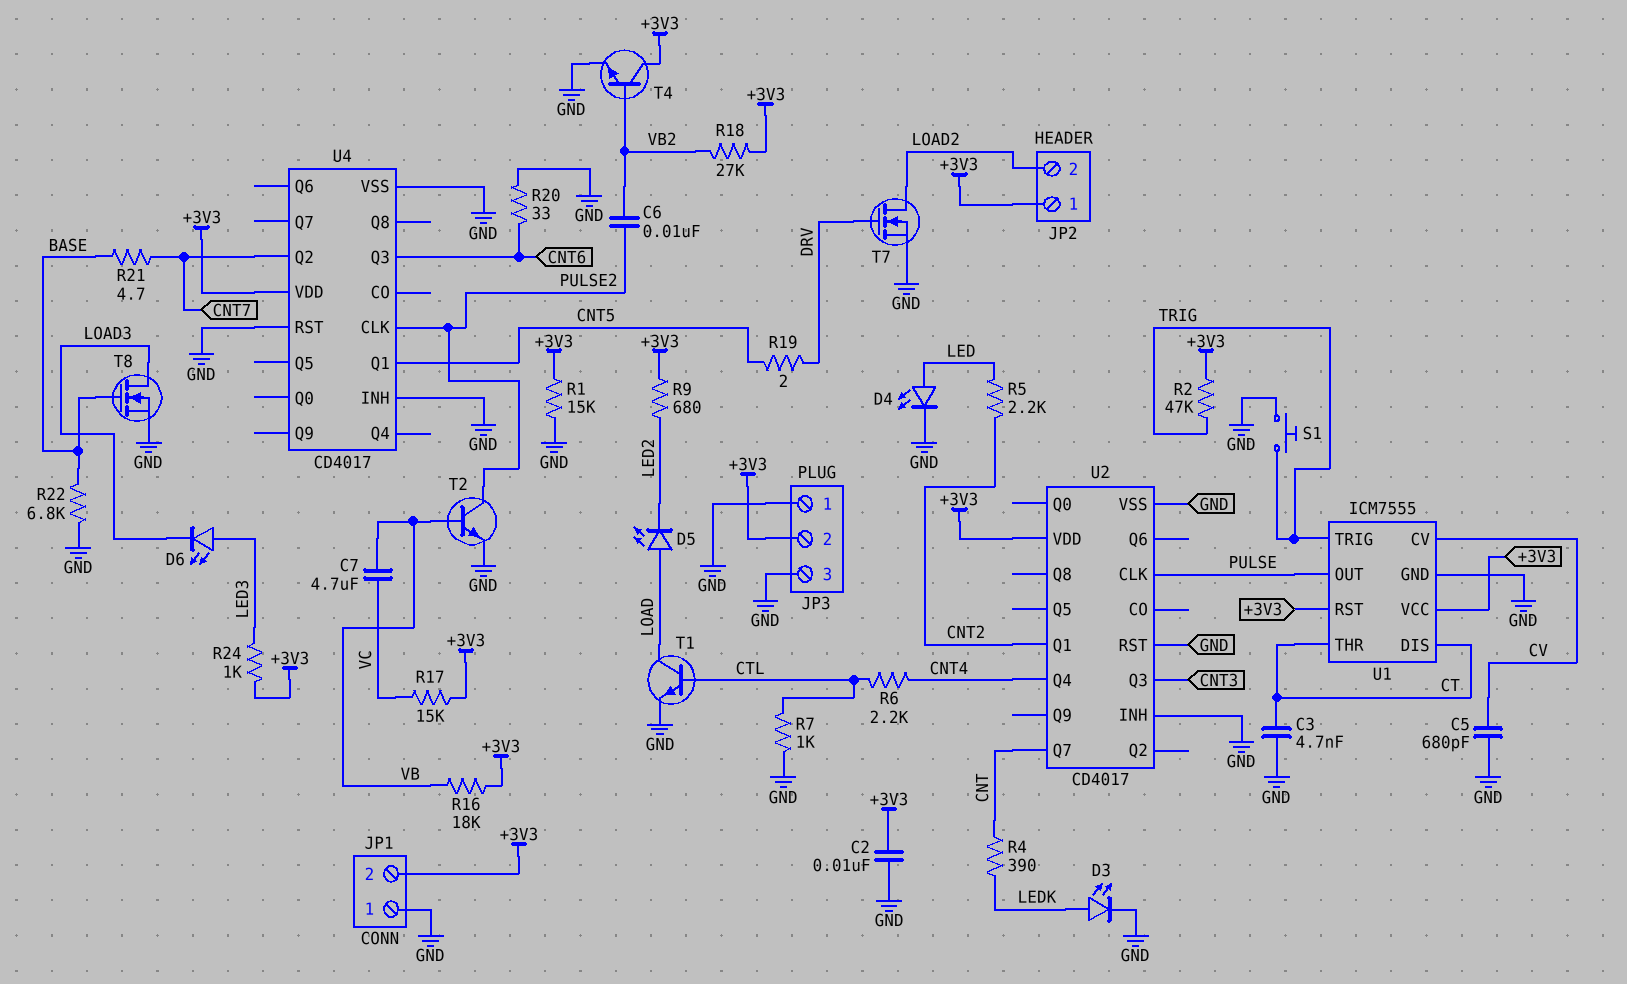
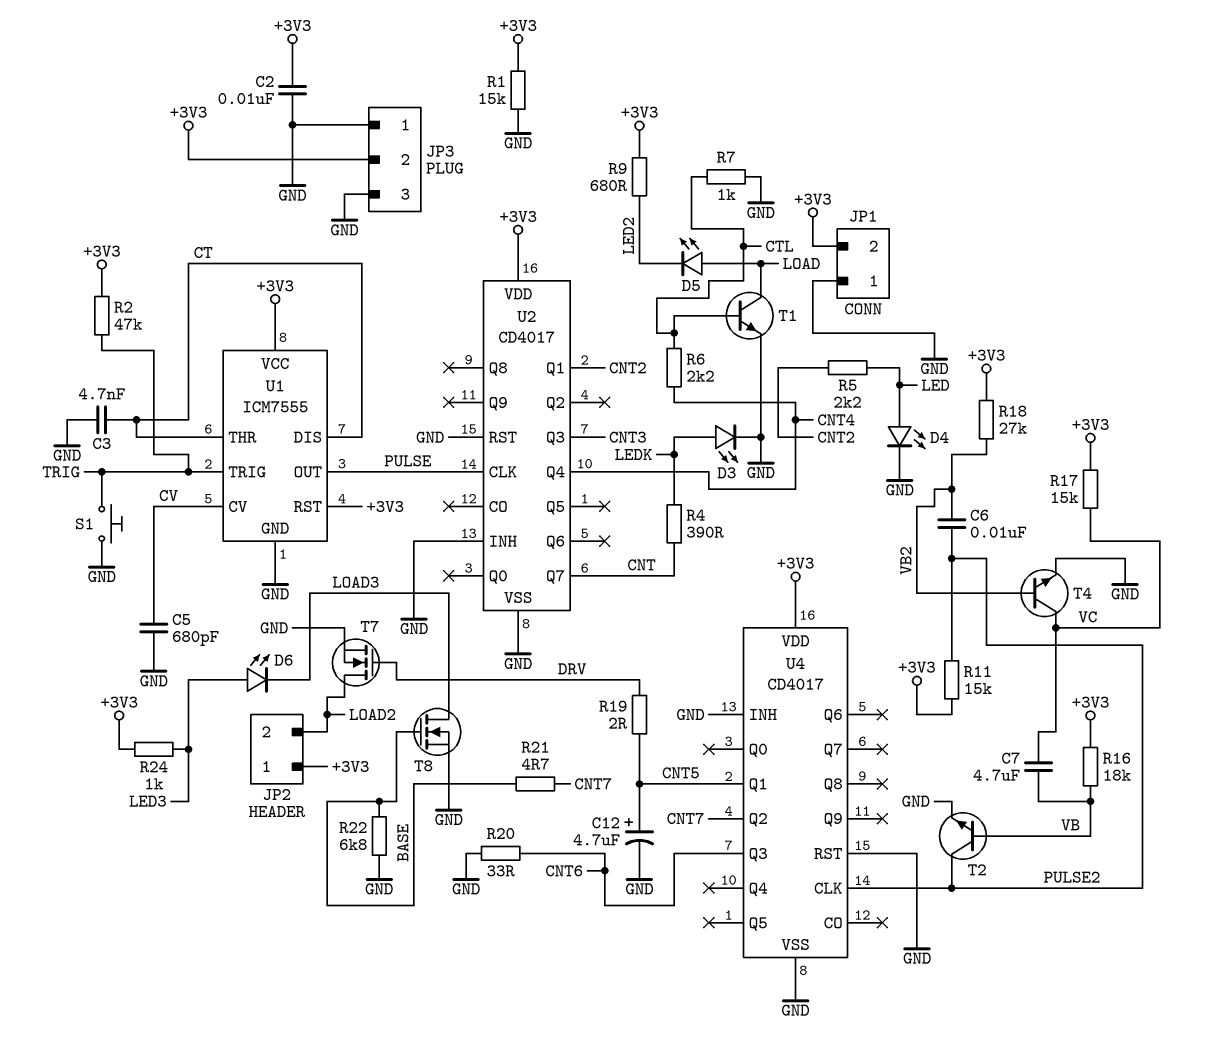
C12: none -> 4.7uF (plus CNT5, minus GND)
R11: none -> 15k (+3V3, PULSE2)
T4: NPN (B VB2, C +3V3, E GND) -> NPN (B VB2, C VC, E GND)

